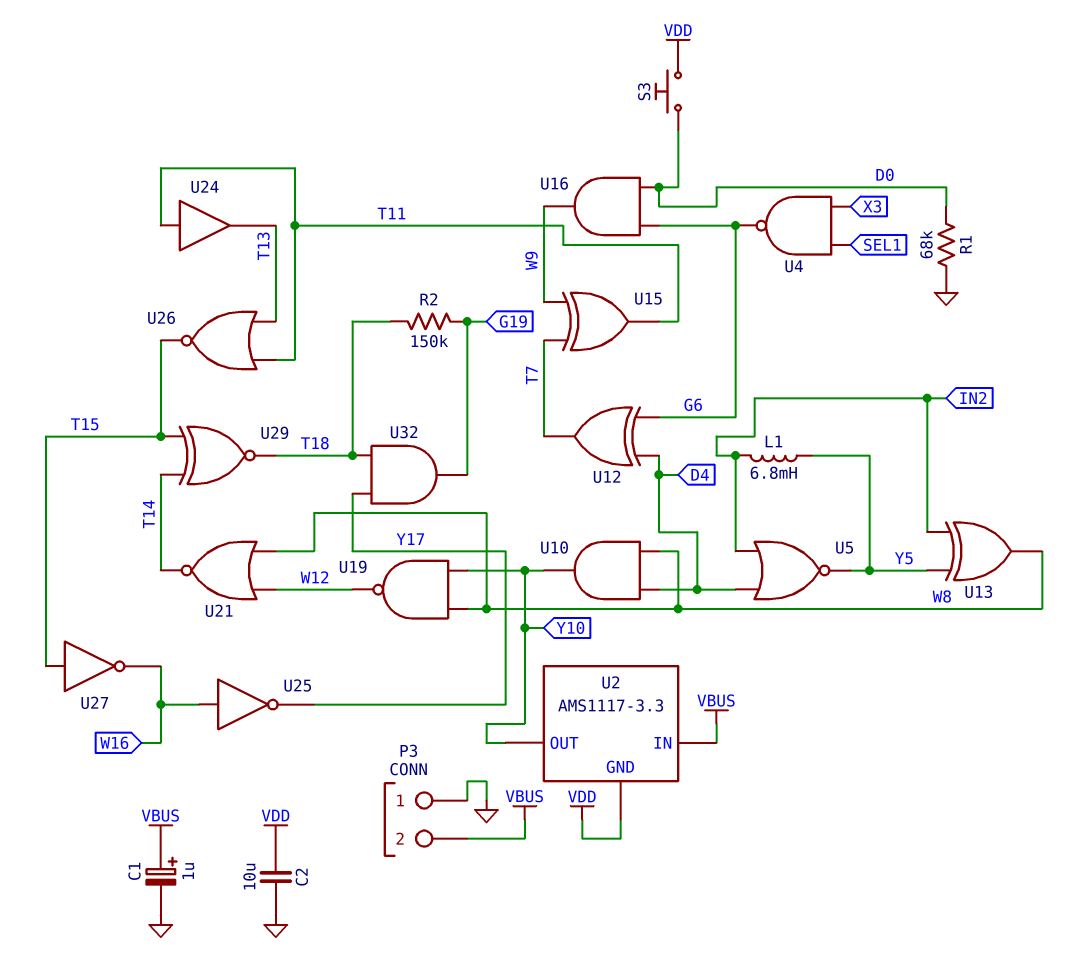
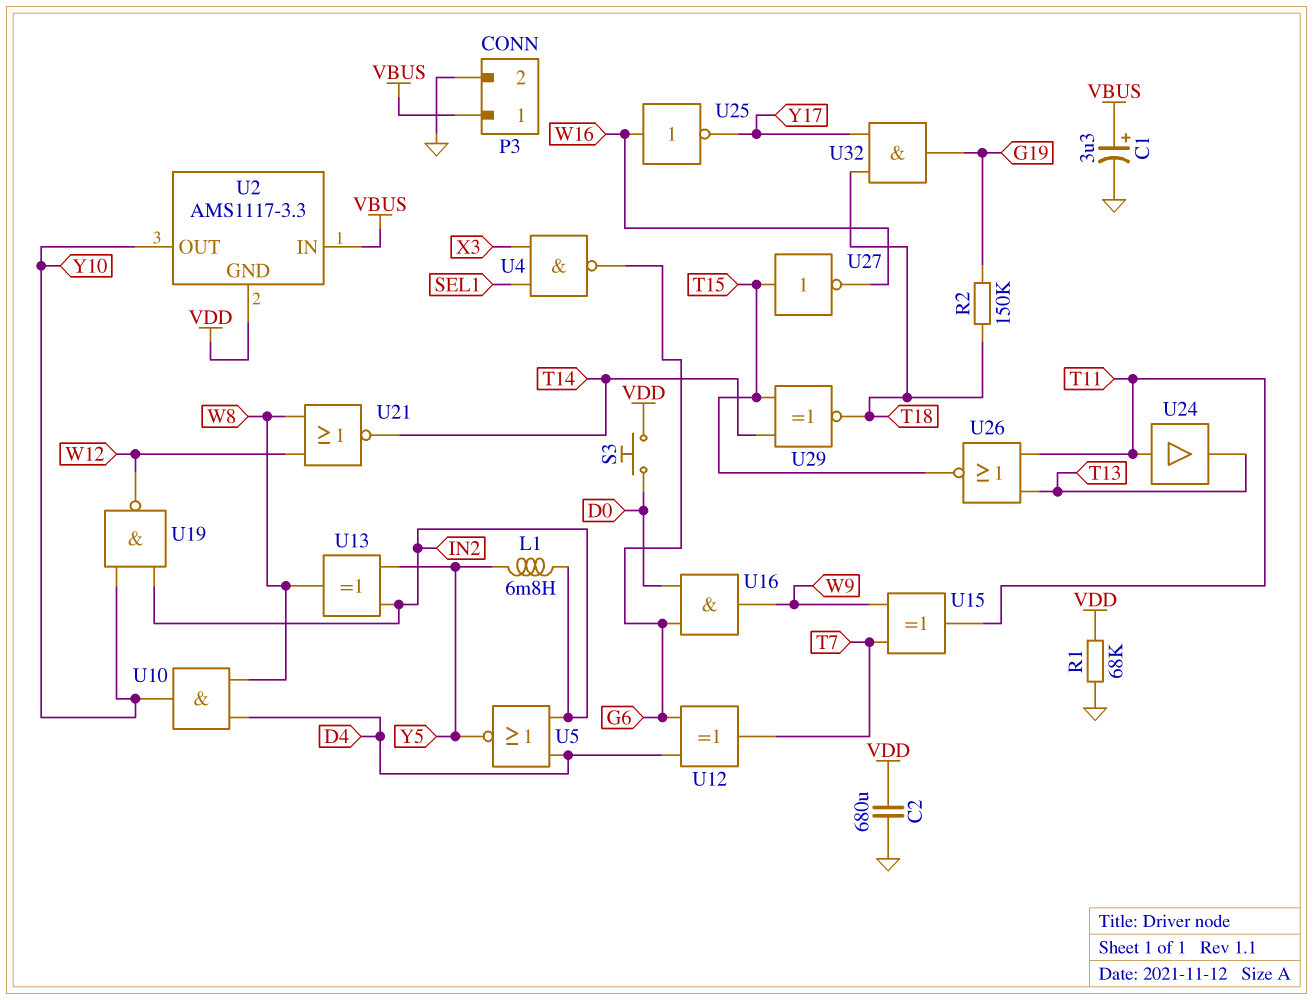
C1: 1uF (plus VBUS, minus GND) -> 3.3uF (plus VBUS, minus GND)
C2: 10uF (GND, VDD) -> 680uF (GND, VDD)
P3 pin 1: GND -> VBUS
P3 pin 2: VBUS -> GND
R1: 68k (D0, GND) -> 68k (GND, VDD)
U19: NAND (in W8, in Y10, out W12) -> NAND (in IN2, in Y10, out W12)

